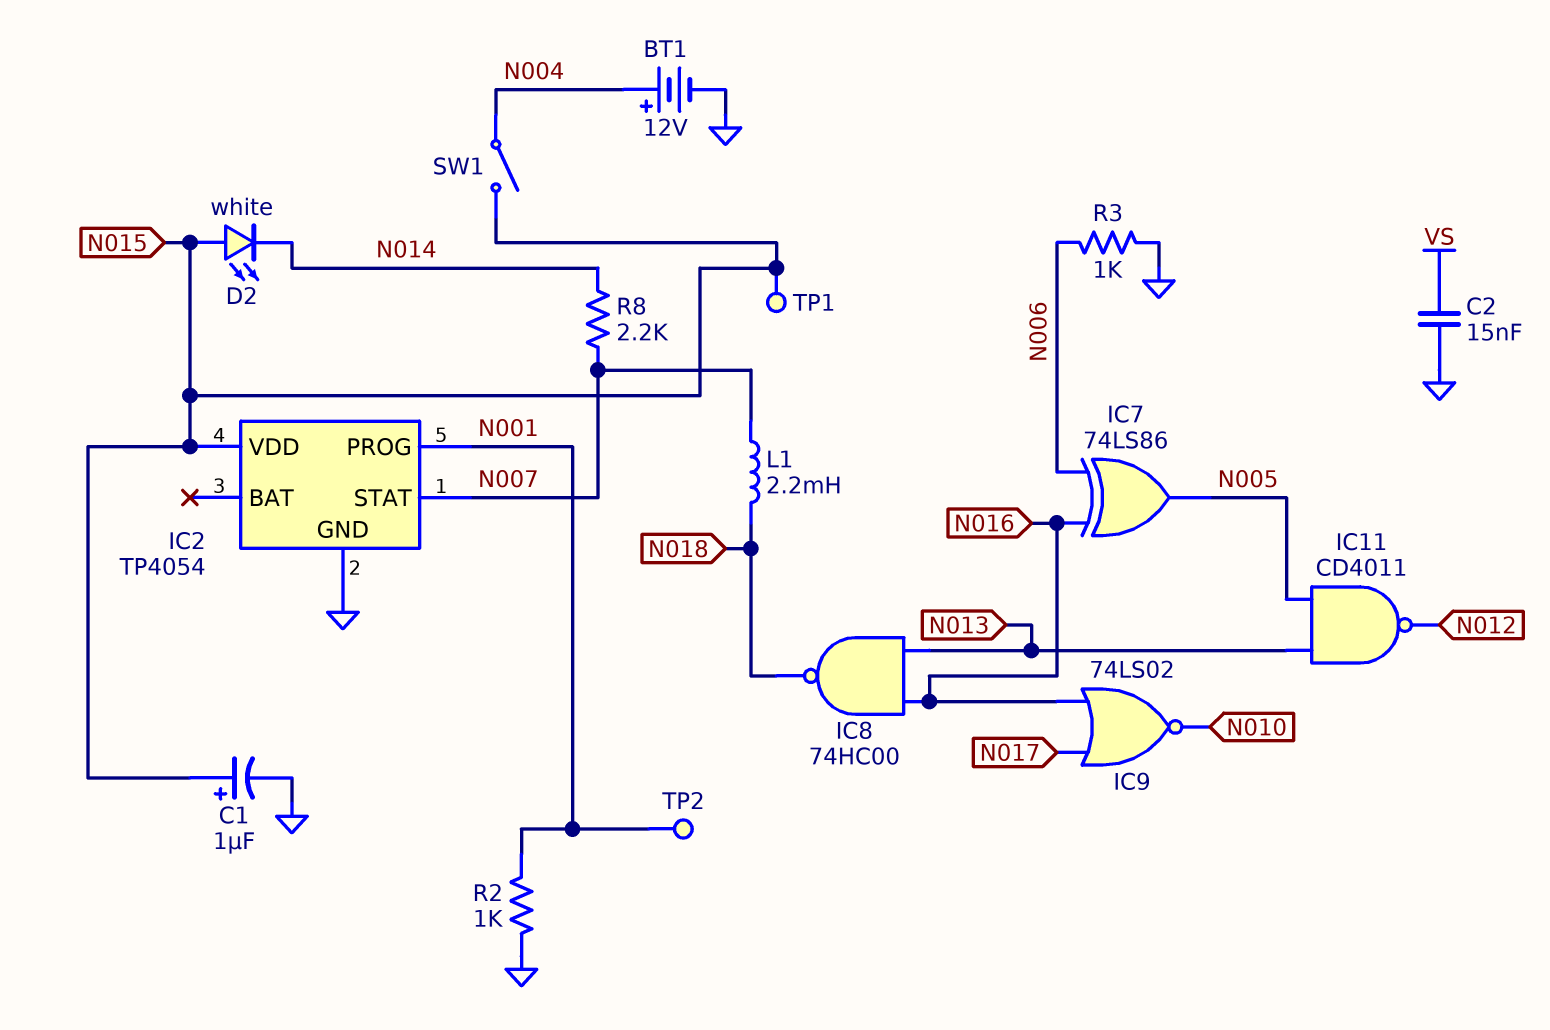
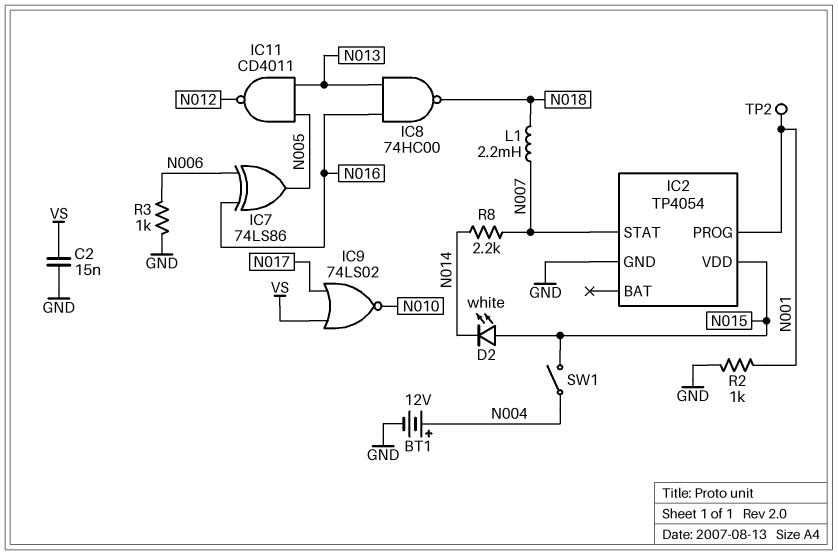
C1: 1uF (plus N015, minus GND) -> none
IC9: NOR 74LS02 (in N016, in N017, out N010) -> NOR 74LS02 (in N017, in VS, out N010)
TP1: test point (N015) -> none

